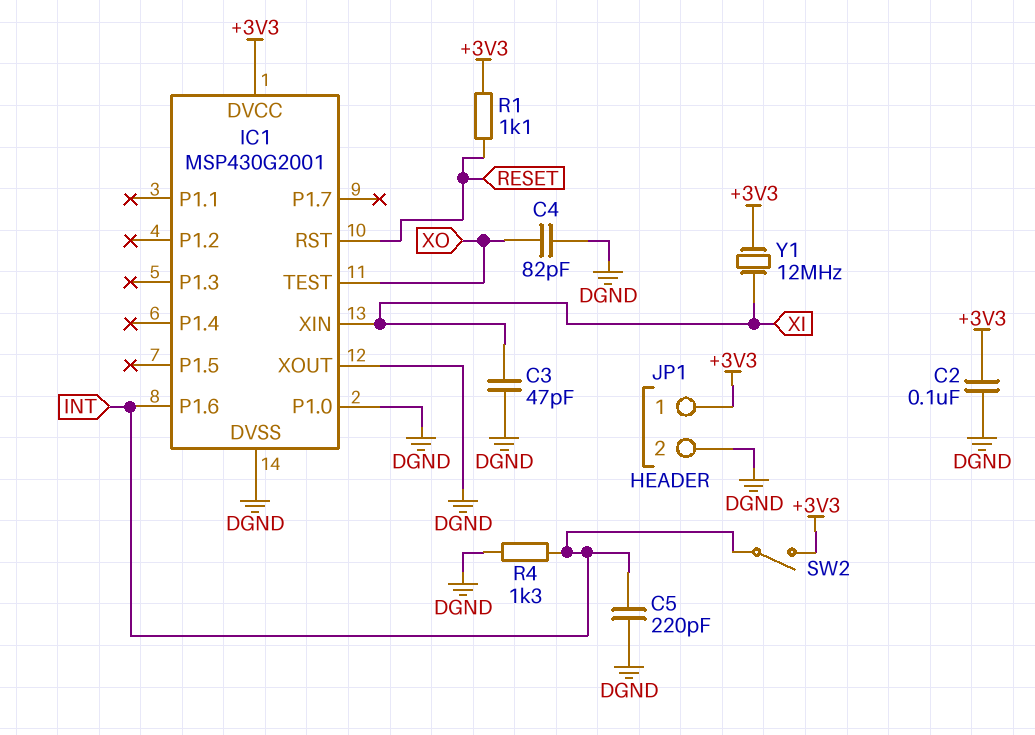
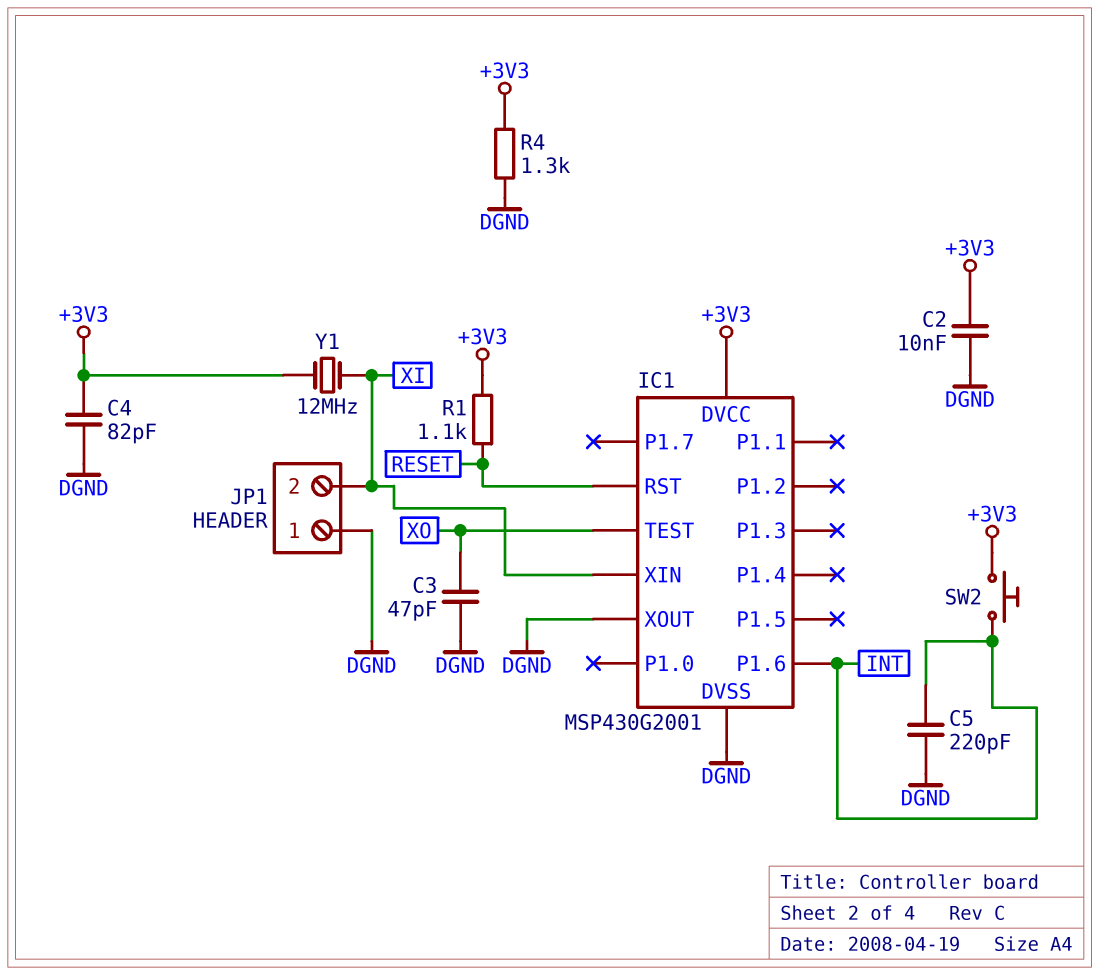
C2: 100nF (+3V3, DGND) -> 10nF (+3V3, DGND)
C3: 47pF (DGND, XI) -> 47pF (DGND, XO)
C4: 82pF (DGND, XO) -> 82pF (+3V3, DGND)
IC1 pin P1.0: DGND -> none
JP1 pin 1: +3V3 -> DGND
JP1 pin 2: DGND -> XI
R4: 1.3k (DGND, INT) -> 1.3k (+3V3, DGND)
SW2: switch (+3V3, INT) -> button (+3V3, INT)

